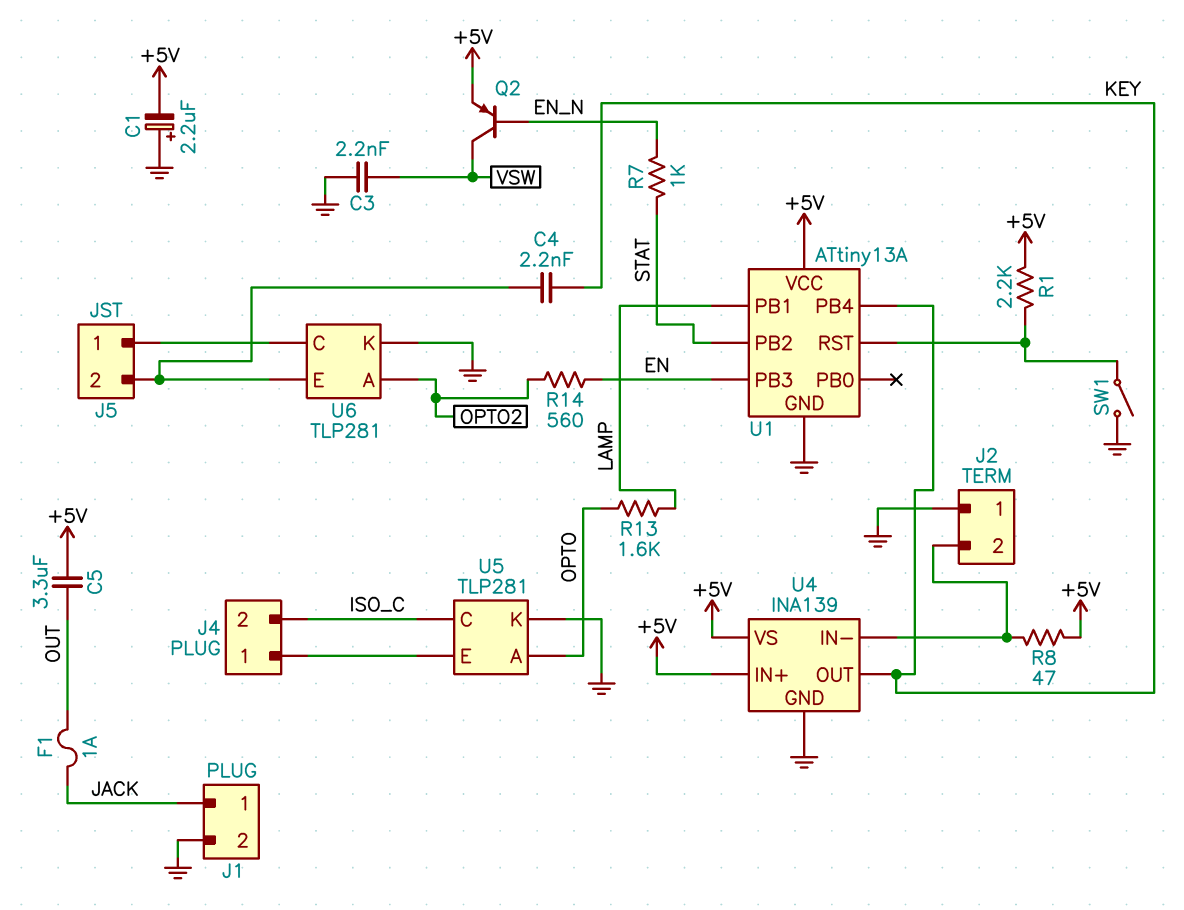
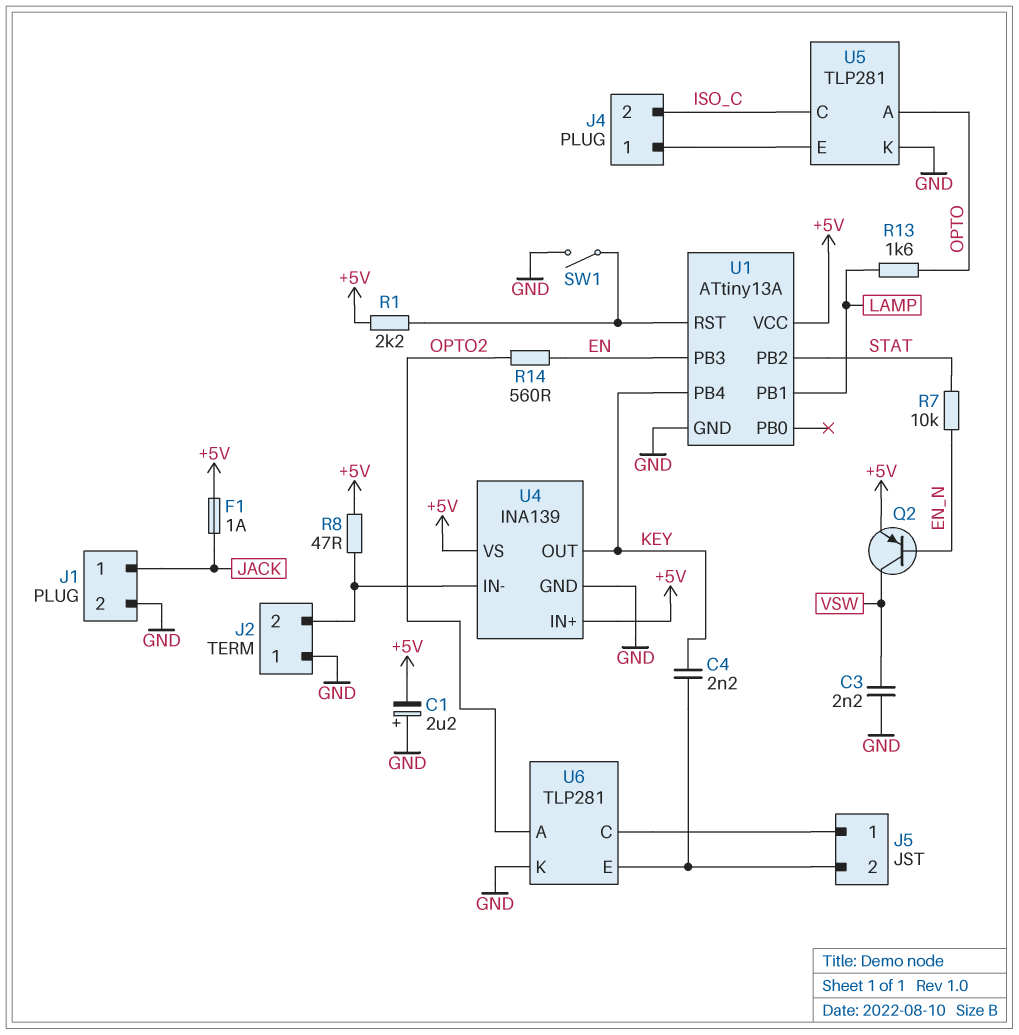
C5: 3.3uF (+5V, OUT) -> none
F1: 1A (JACK, OUT) -> 1A (+5V, JACK)
R7: 1k (EN_N, STAT) -> 10k (EN_N, STAT)

